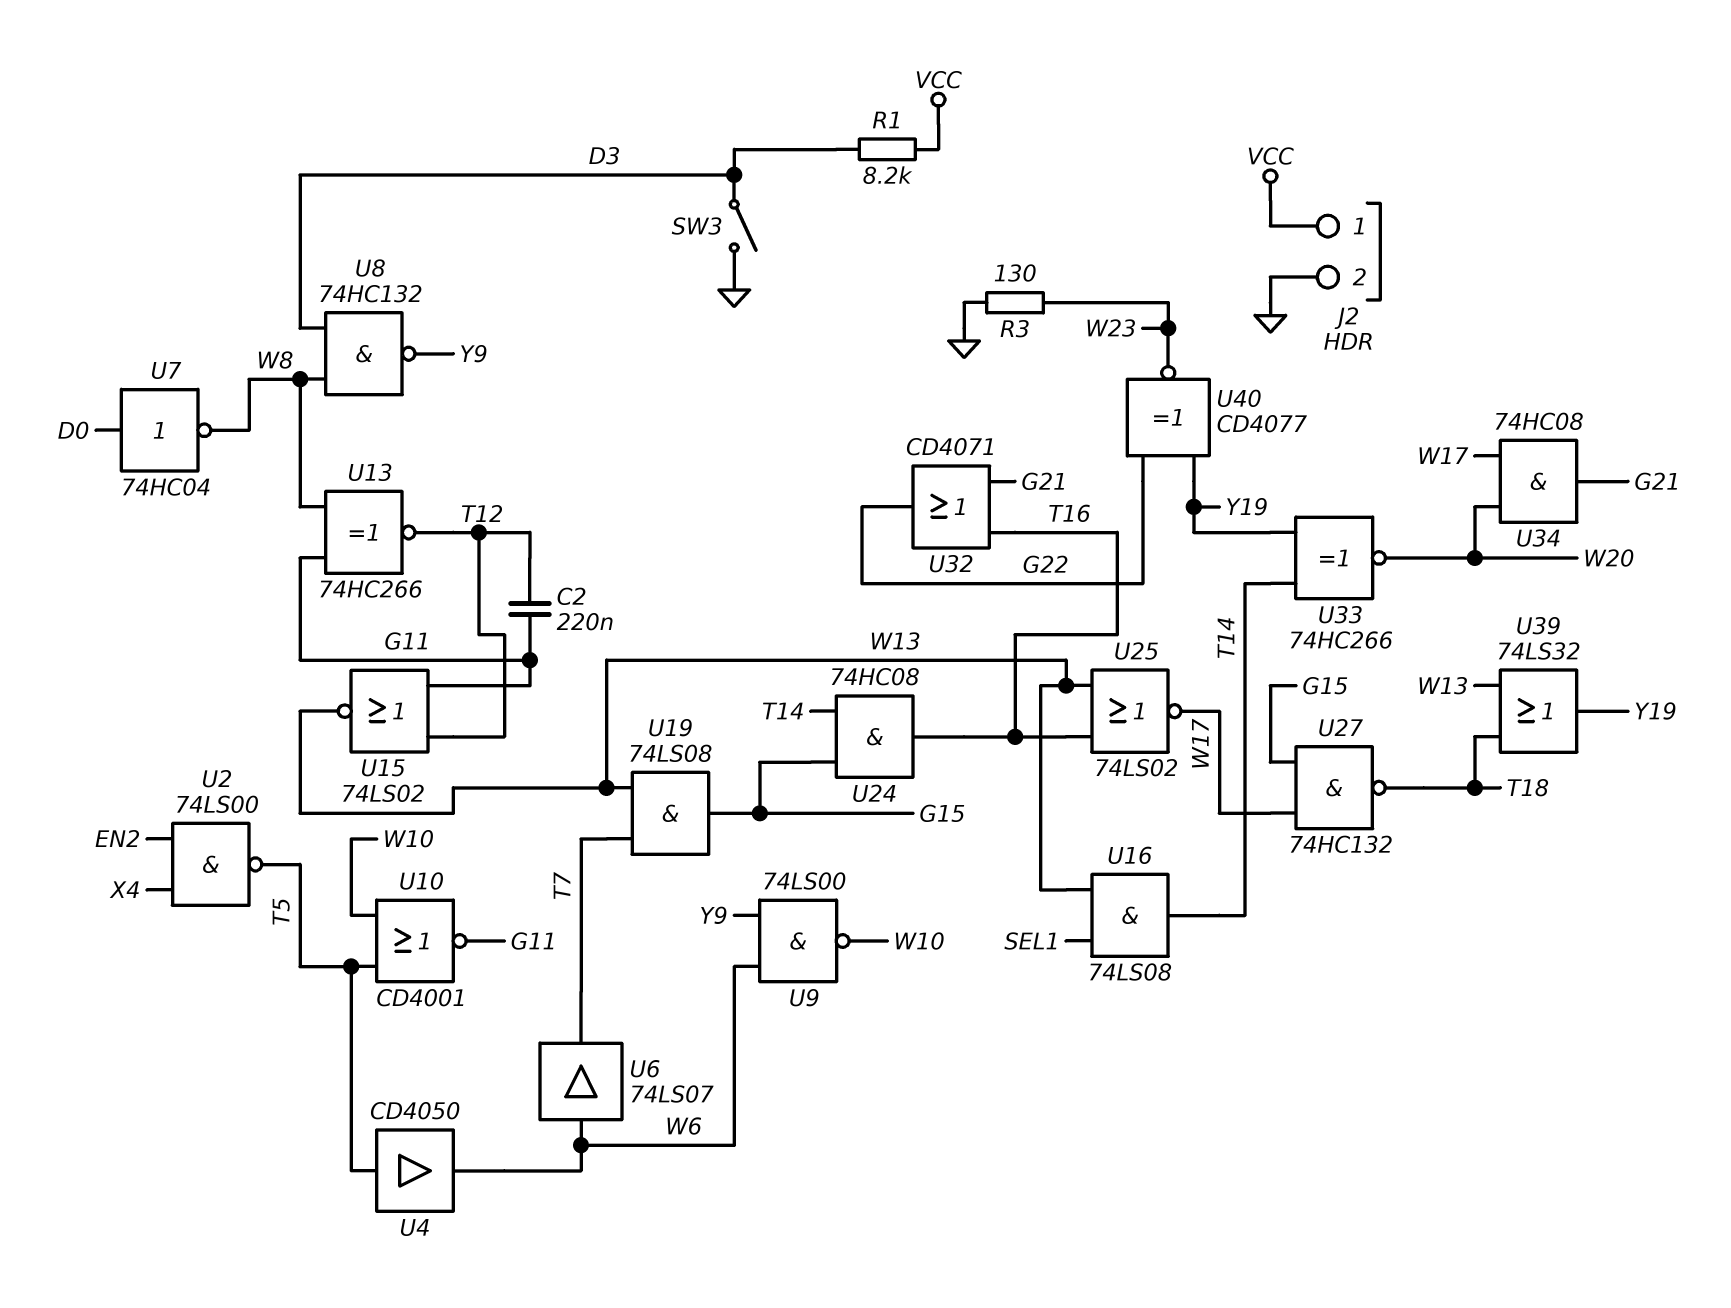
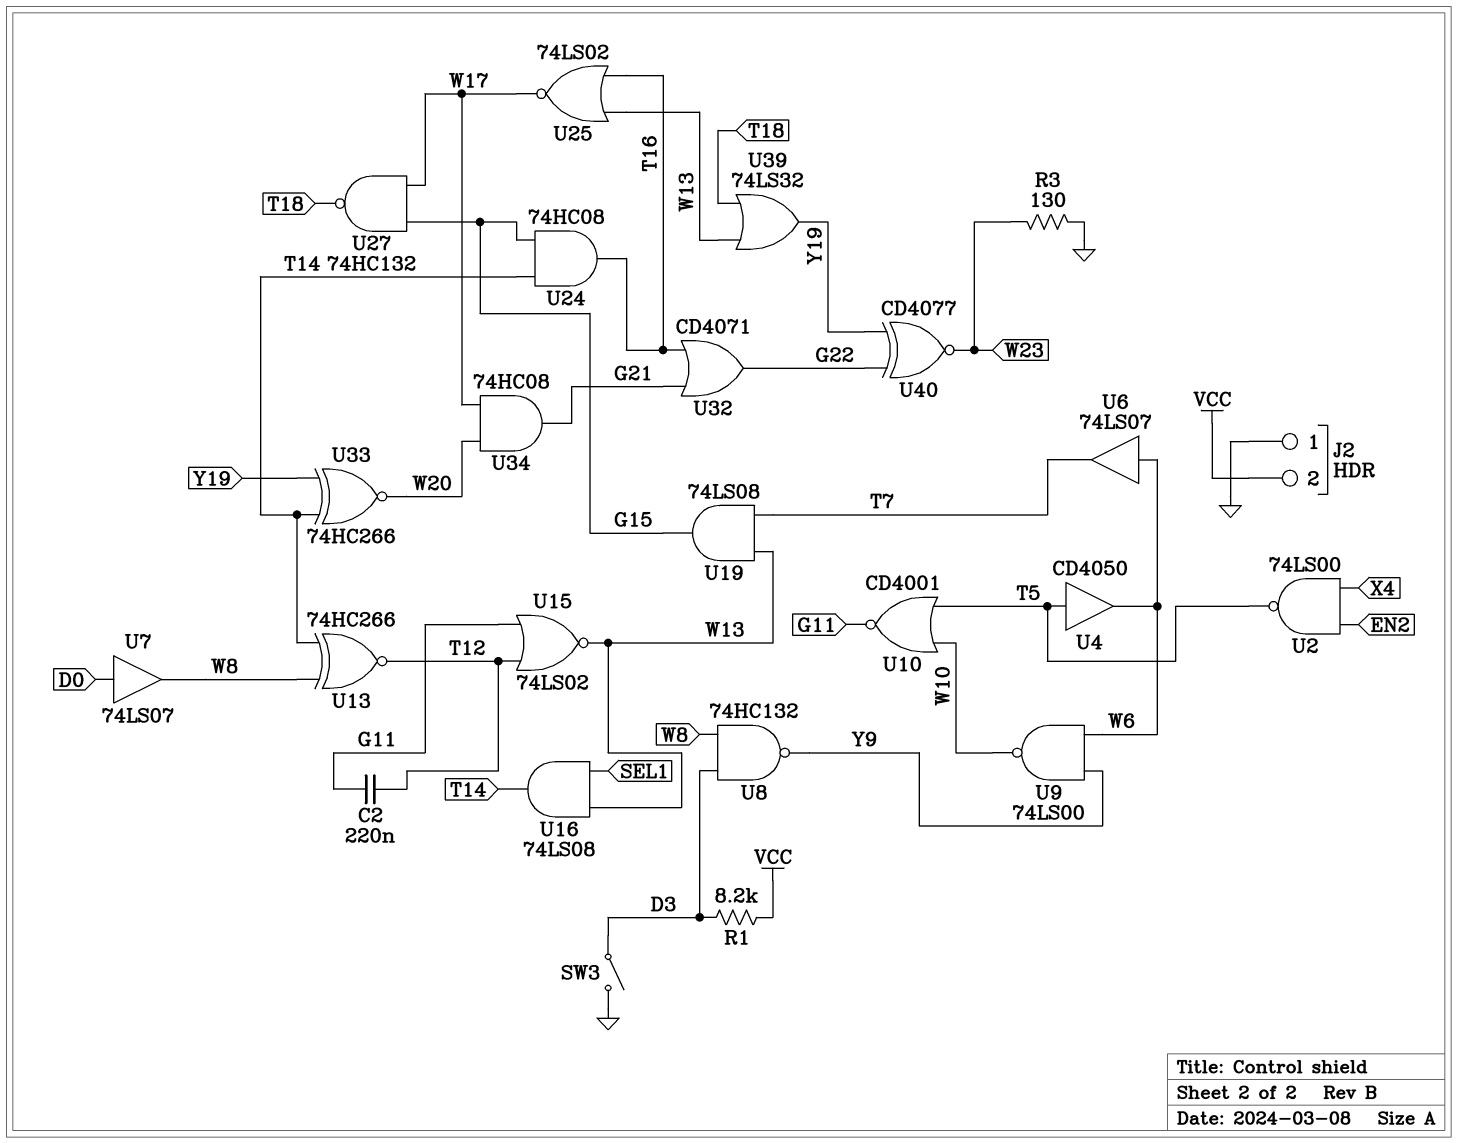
J2 pin 1: VCC -> GND
J2 pin 2: GND -> VCC
U7: NOT 74HC04 (in D0, out W8) -> buffer 74LS07 (in D0, out W8)
U13: XNOR 74HC266 (in G11, in W8, out T12) -> XNOR 74HC266 (in T14, in W8, out T12)

